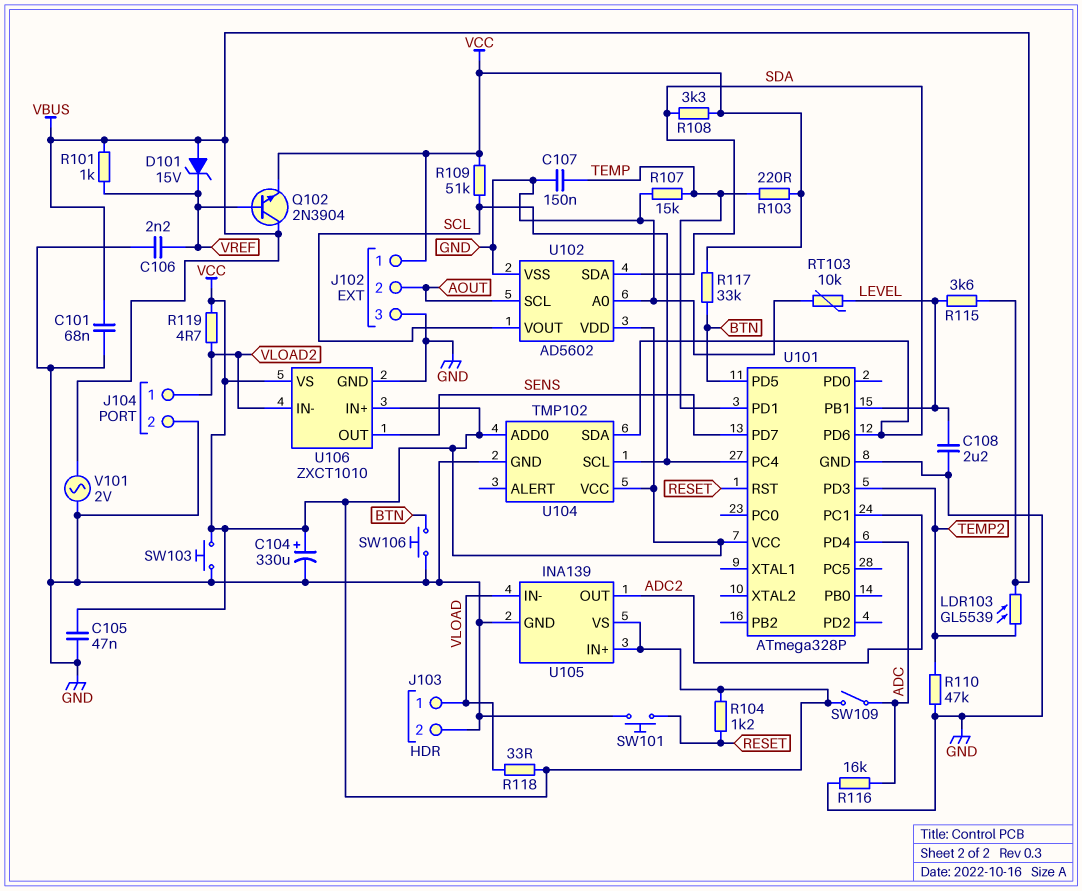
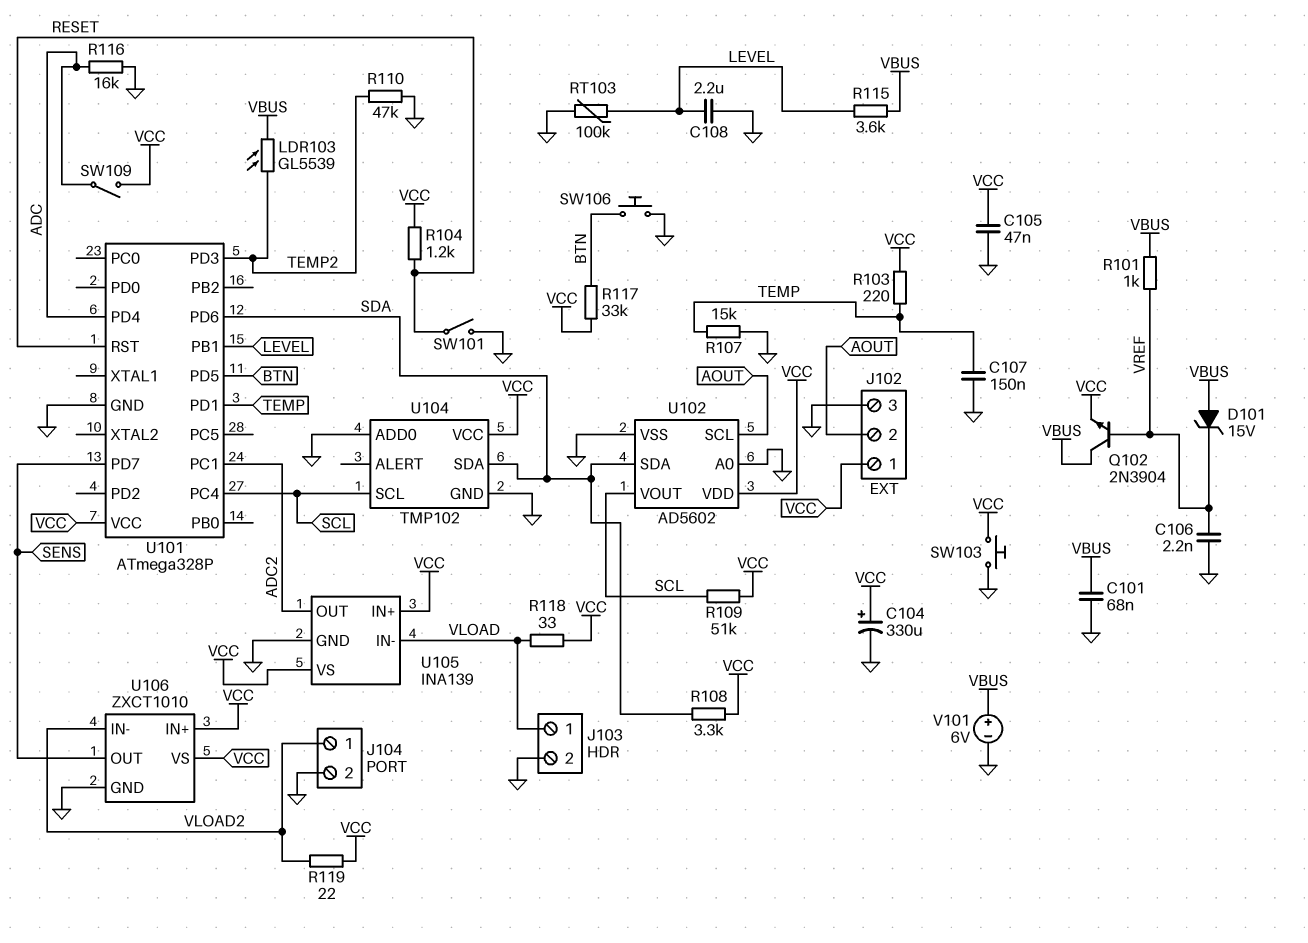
R119: 4.7 (VCC, VLOAD2) -> 22 (VCC, VLOAD2)
RT103: 10k (GND, LEVEL) -> 100k (GND, LEVEL)
SW101: button (GND, RESET) -> switch (GND, RESET)
U104 pin ADD0: VCC -> GND
V101: AC 2V (GND, VBUS) -> 6V (plus VBUS, minus GND)

